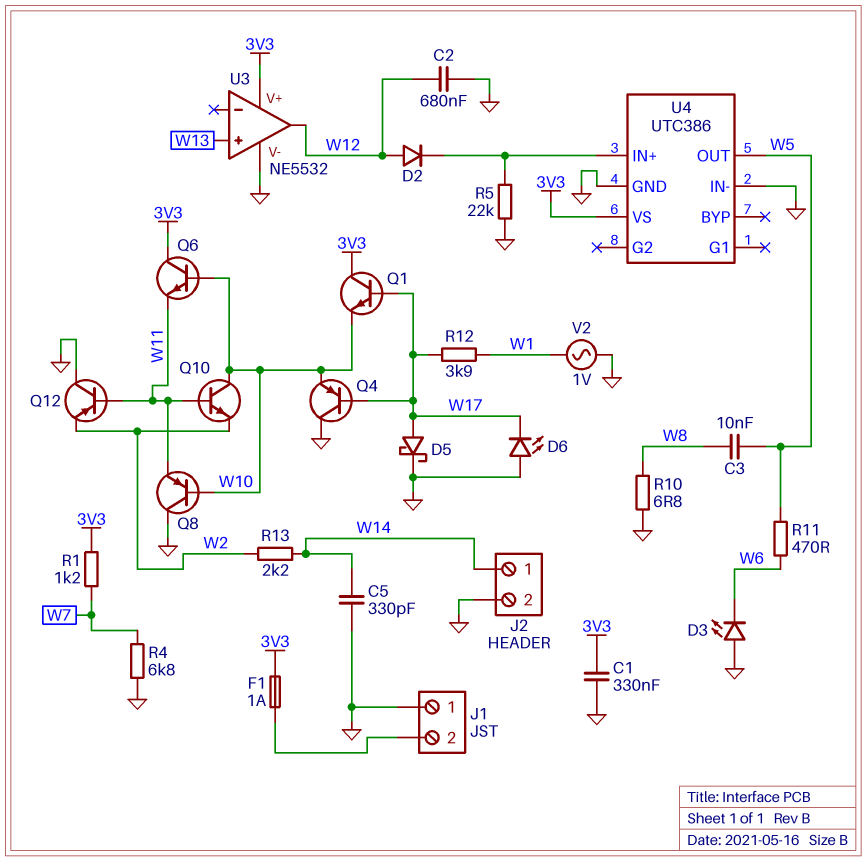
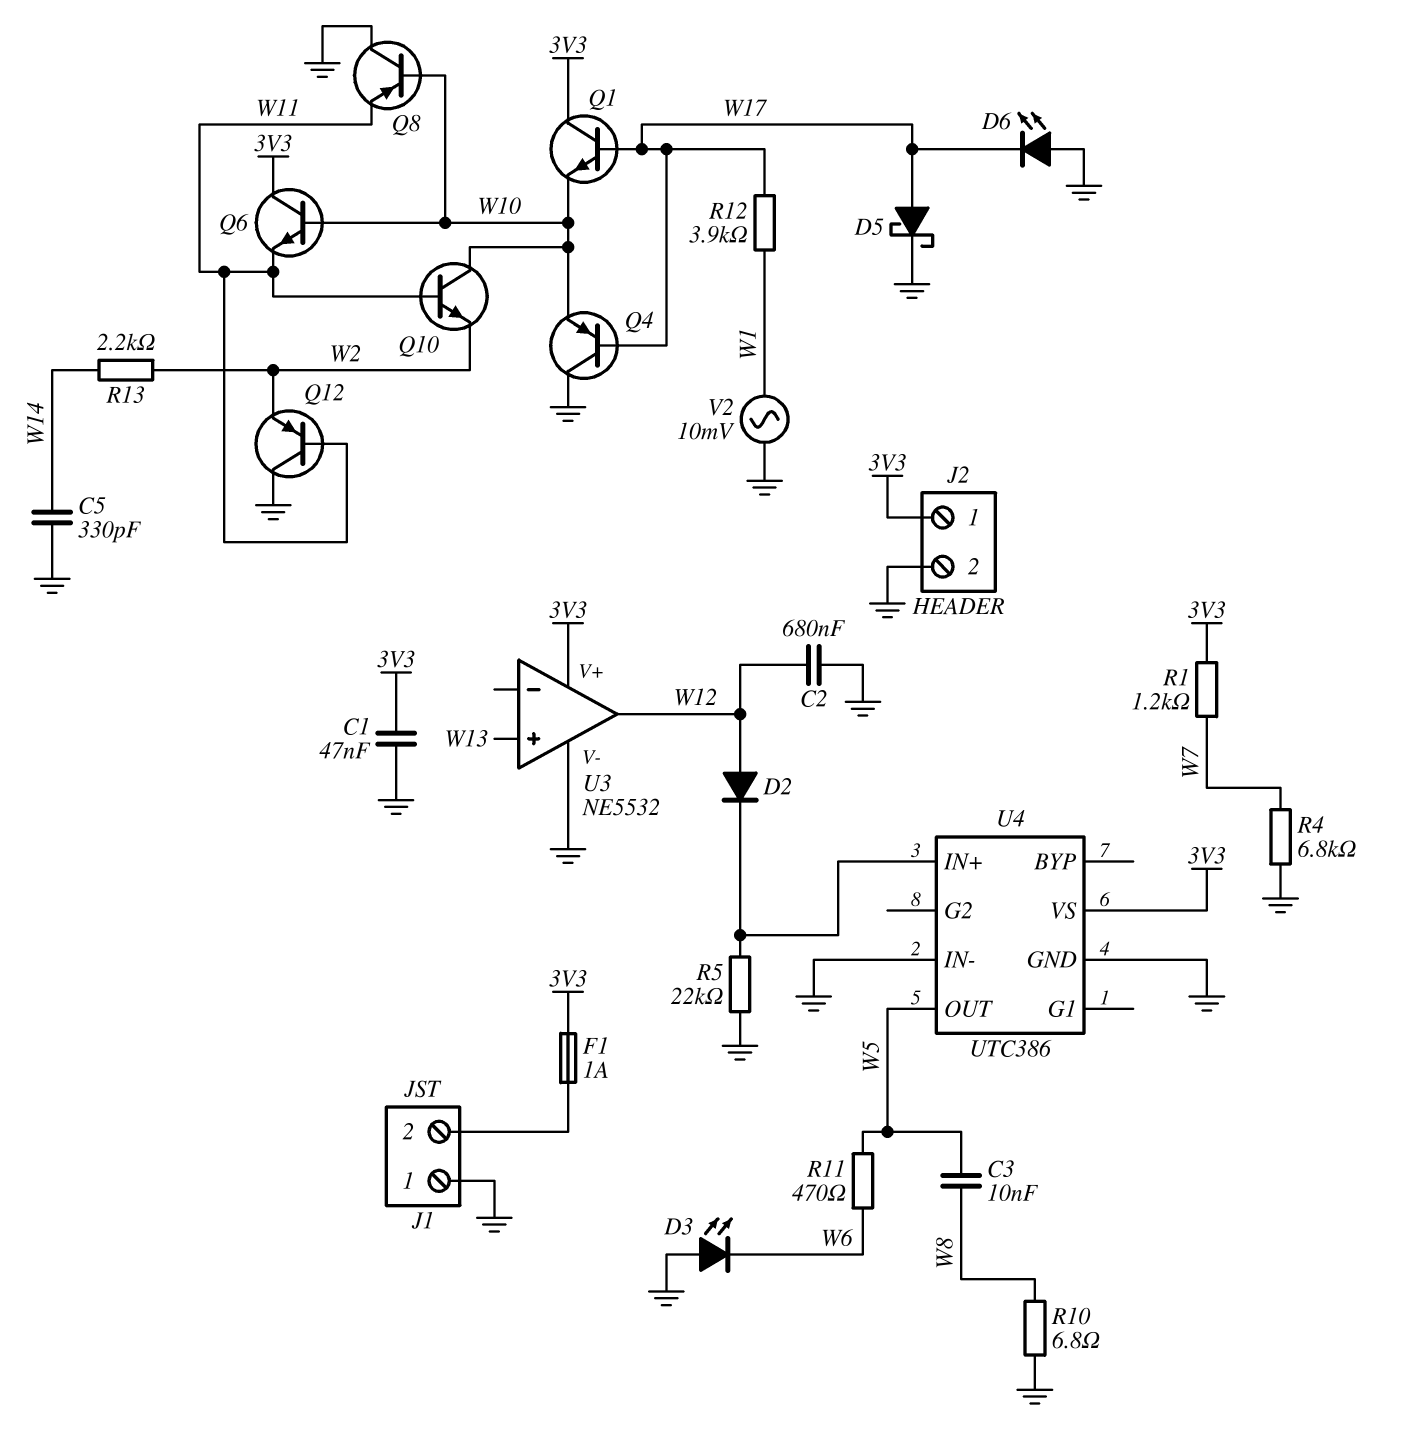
C1: 330nF (3V3, GND) -> 47nF (3V3, GND)
J2 pin 1: W14 -> 3V3
V2: AC 1V (GND, W1) -> AC 10mV (GND, W1)

